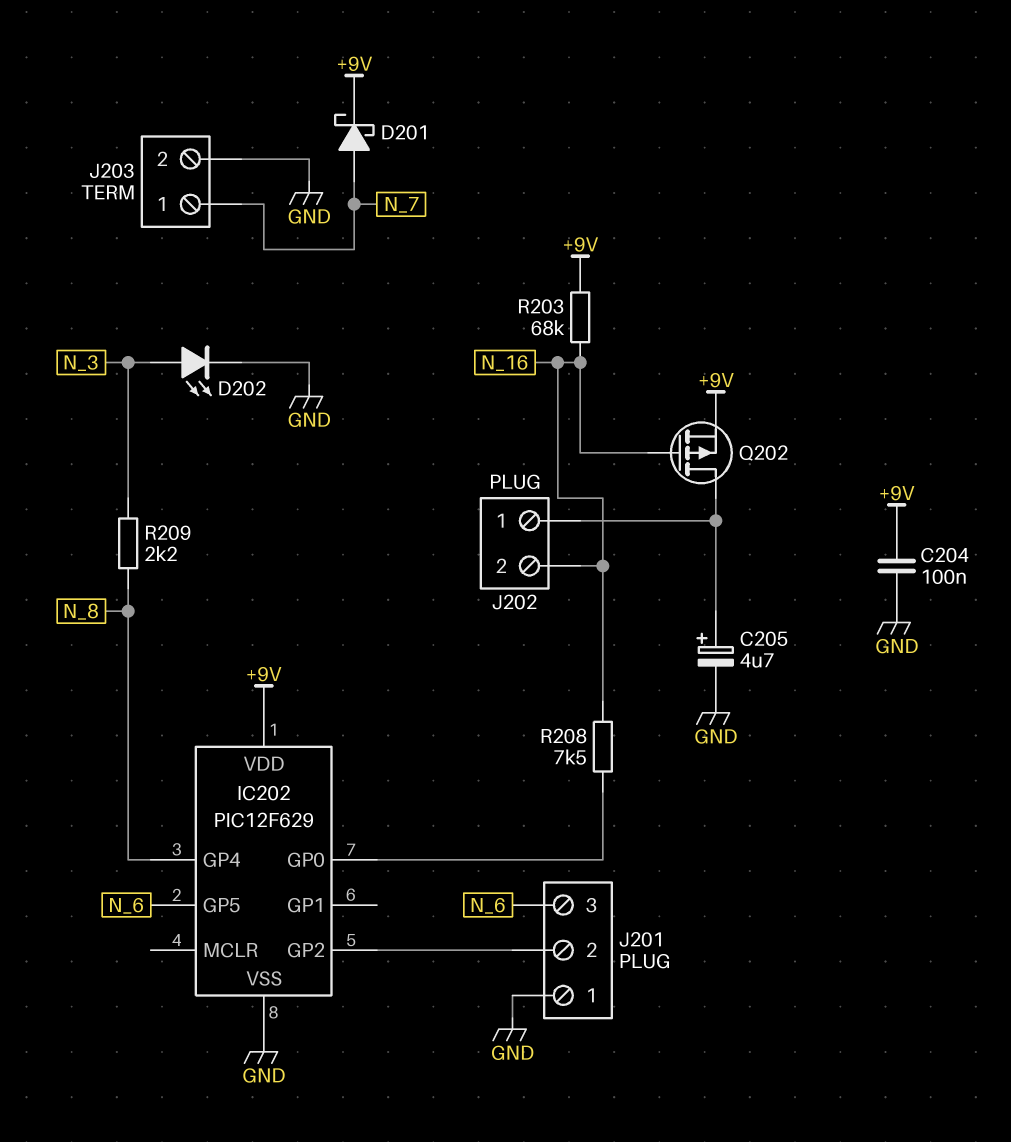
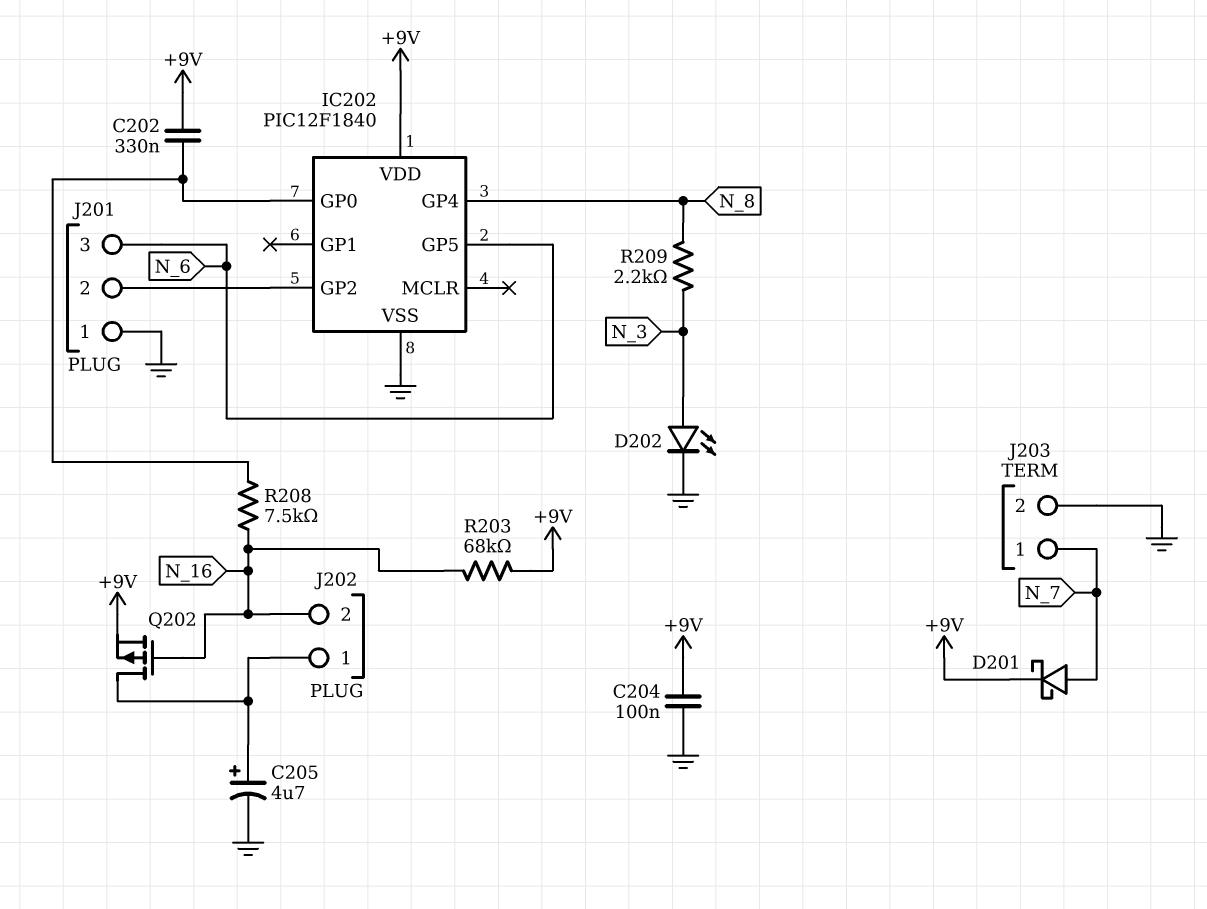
C202: none -> 330nF (+9V, IC202/GP0)
IC202: PIC12F629 -> PIC12F1840

